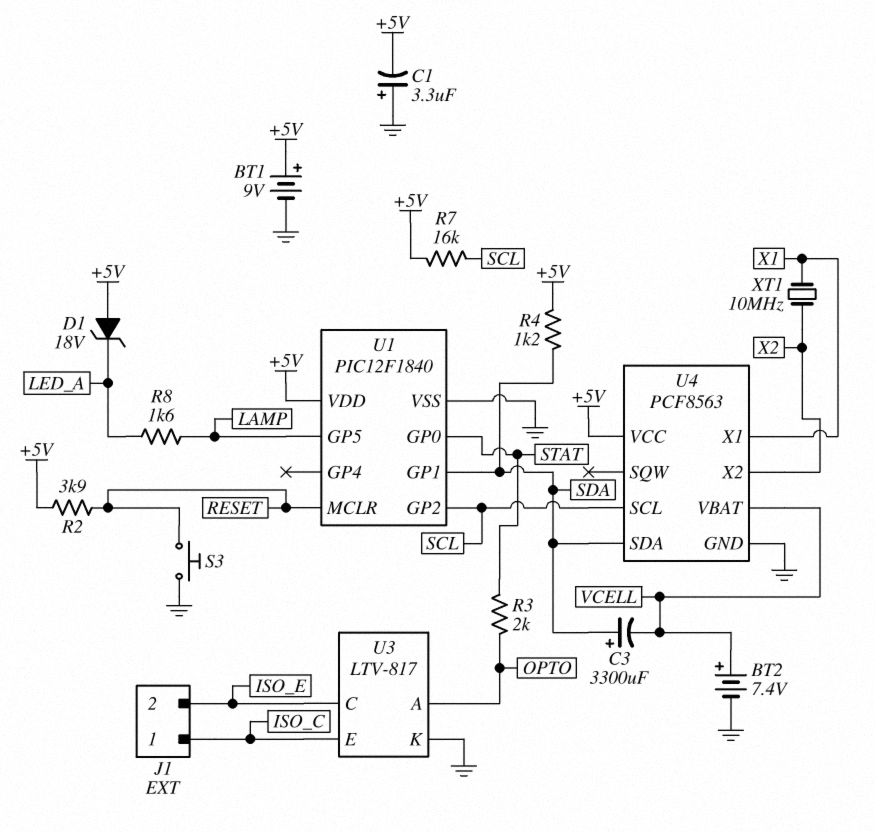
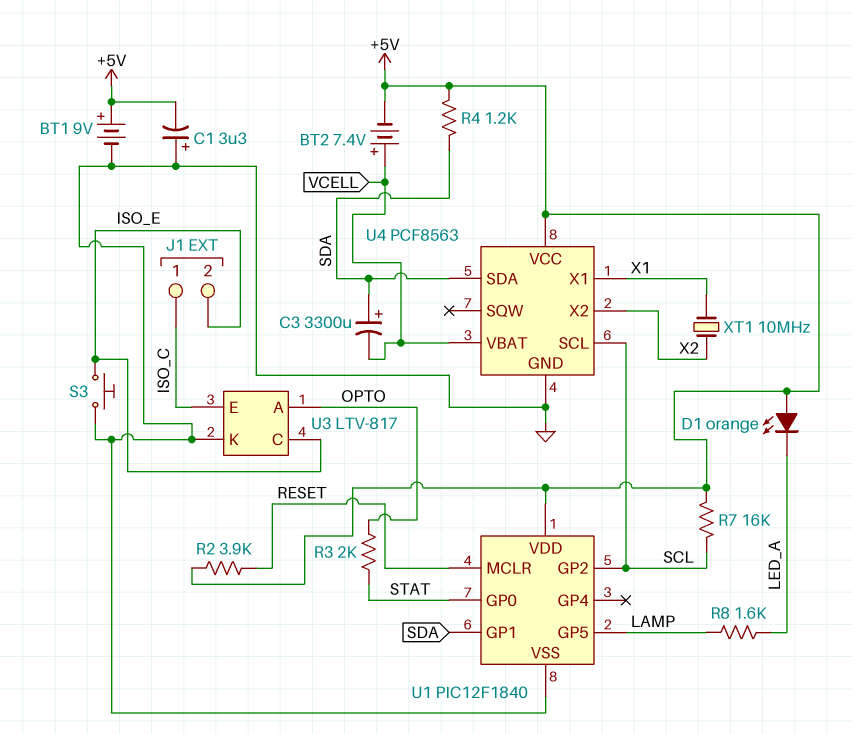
BT2: 7.4V (plus VCELL, minus GND) -> 7.4V (plus VCELL, minus +5V)
D1: zener 18V (A +5V, K LED_A) -> LED orange (A +5V, K LED_A)
S3: button (GND, RESET) -> button (GND, ISO_E)

